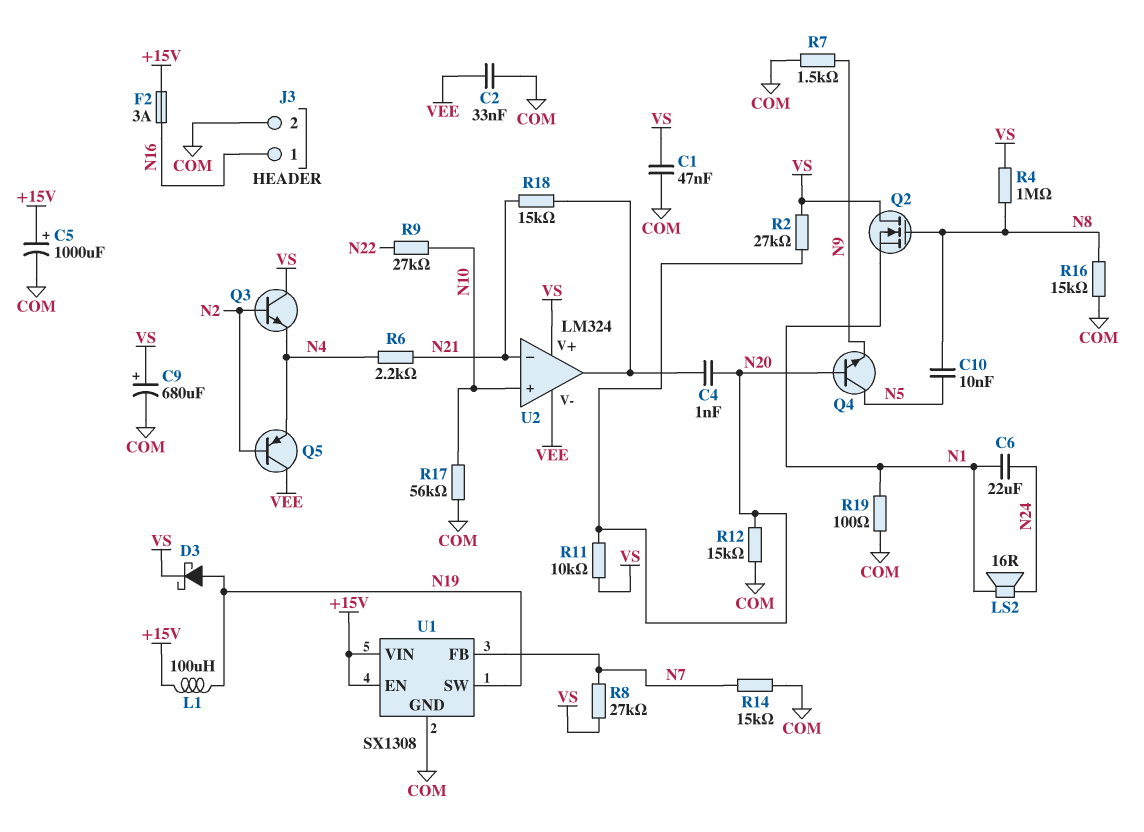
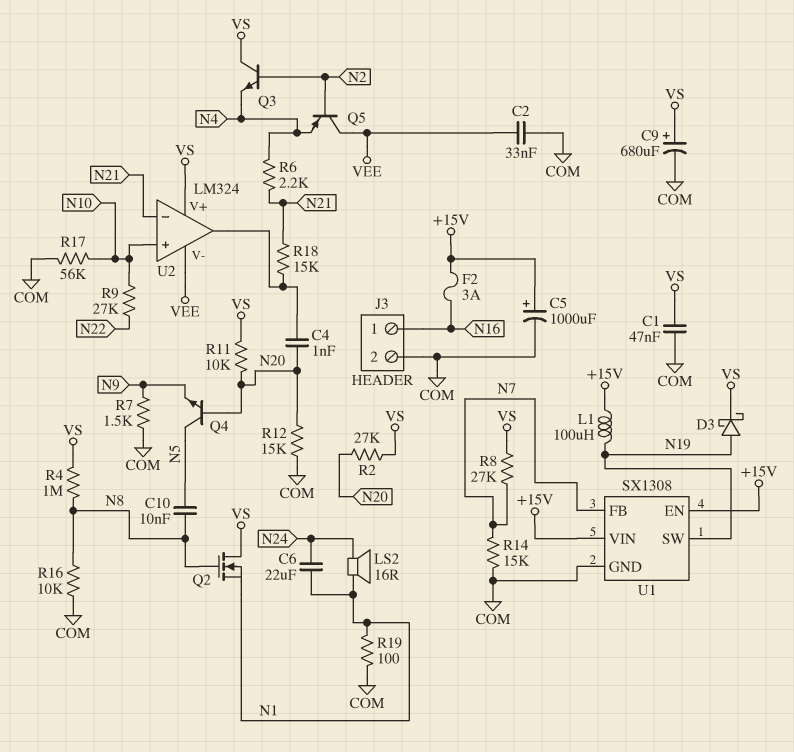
R16: 15k (COM, N8) -> 10k (COM, N8)

